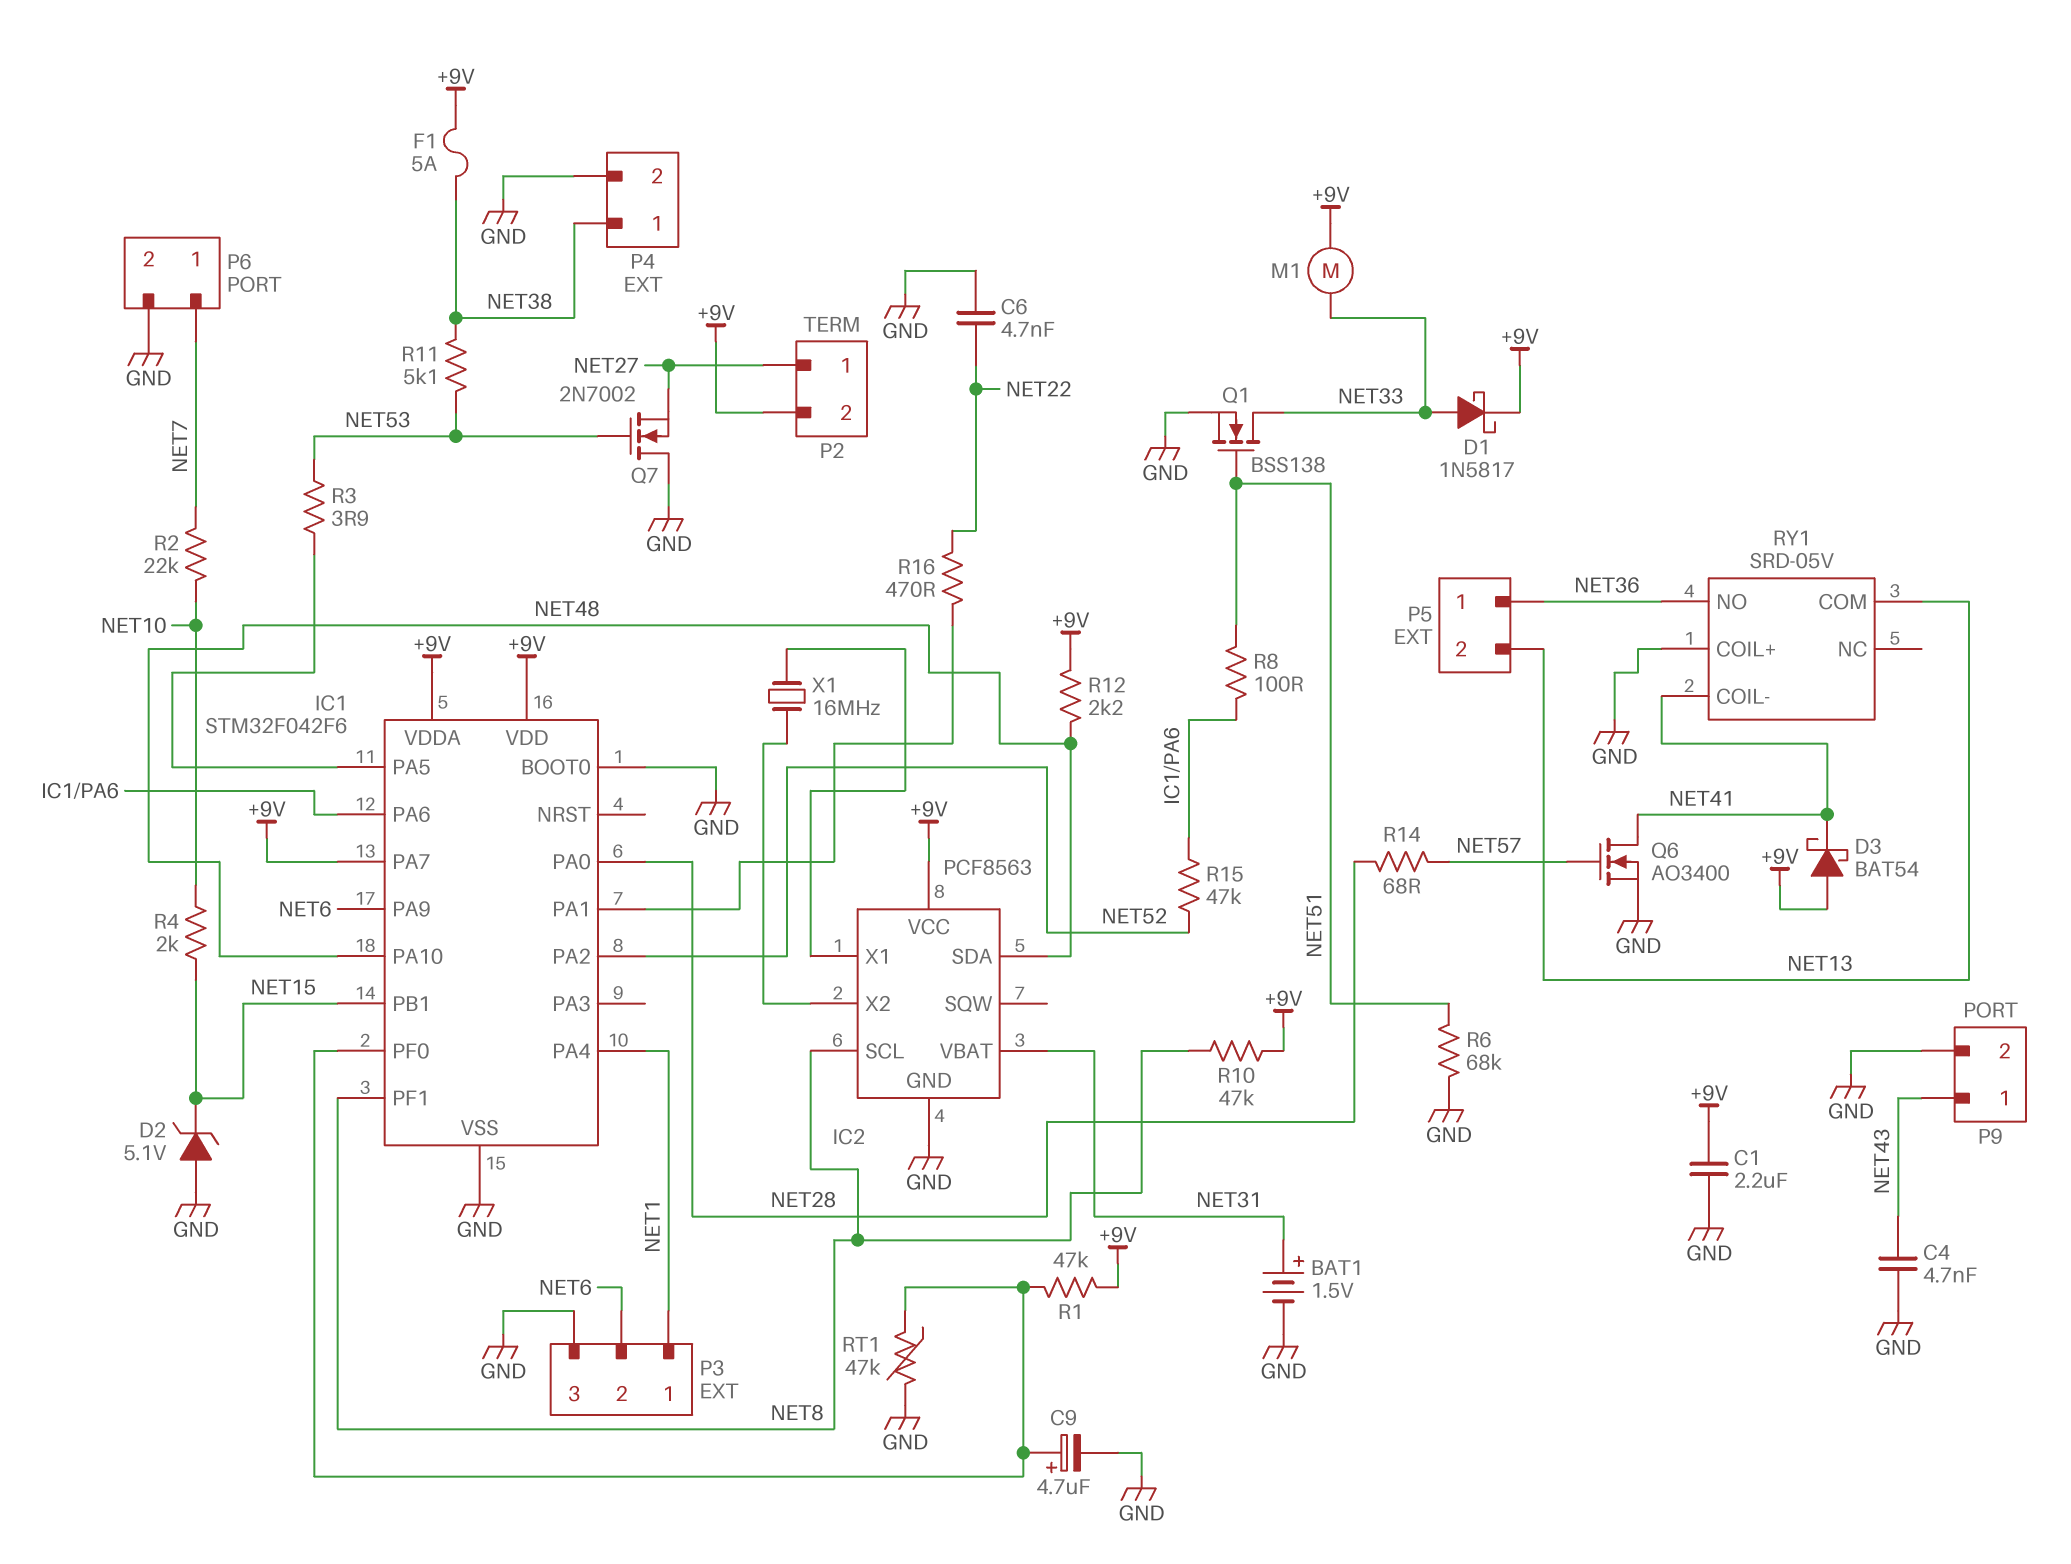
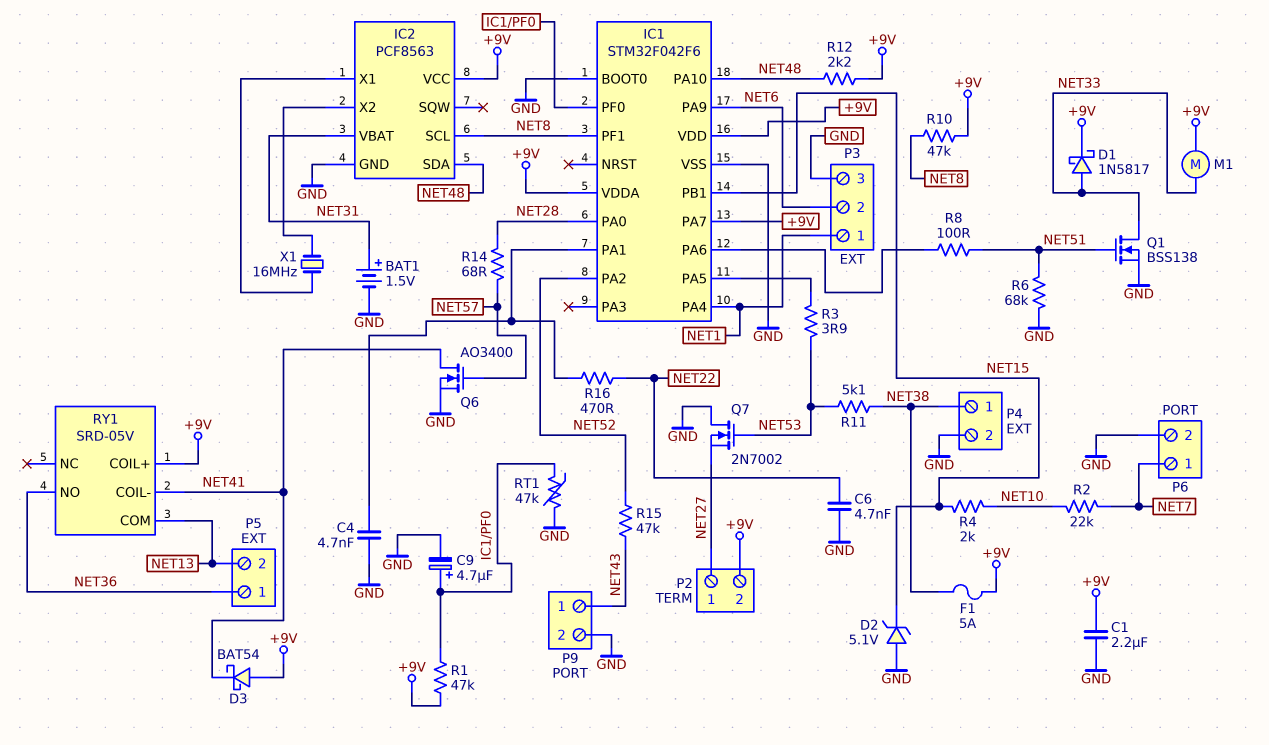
C4: 4.7nF (GND, NET43) -> 4.7nF (GND, IC1/PA1)
R15: 47k (IC1/PA6, NET52) -> 47k (NET43, NET52)
RY1 pin COIL+: GND -> +9V

